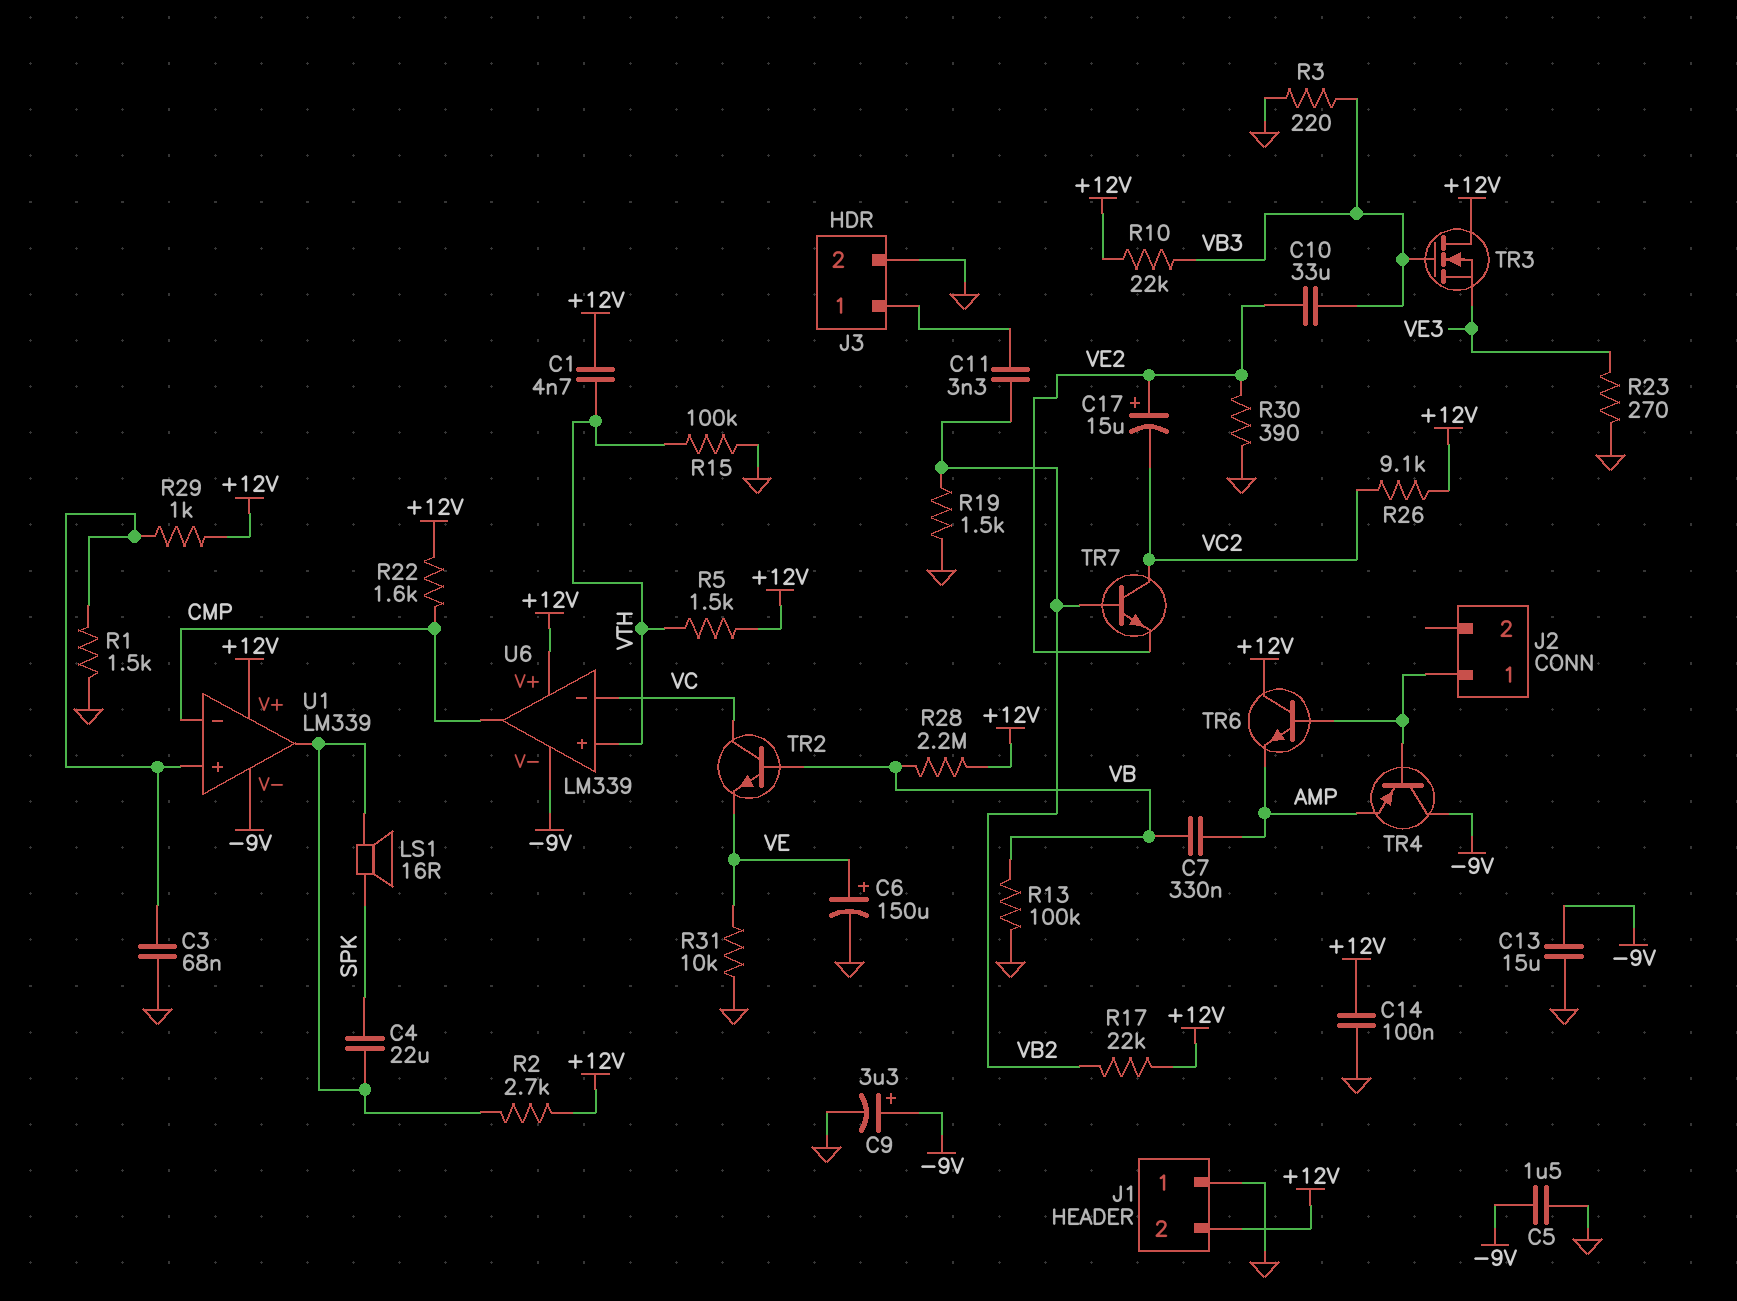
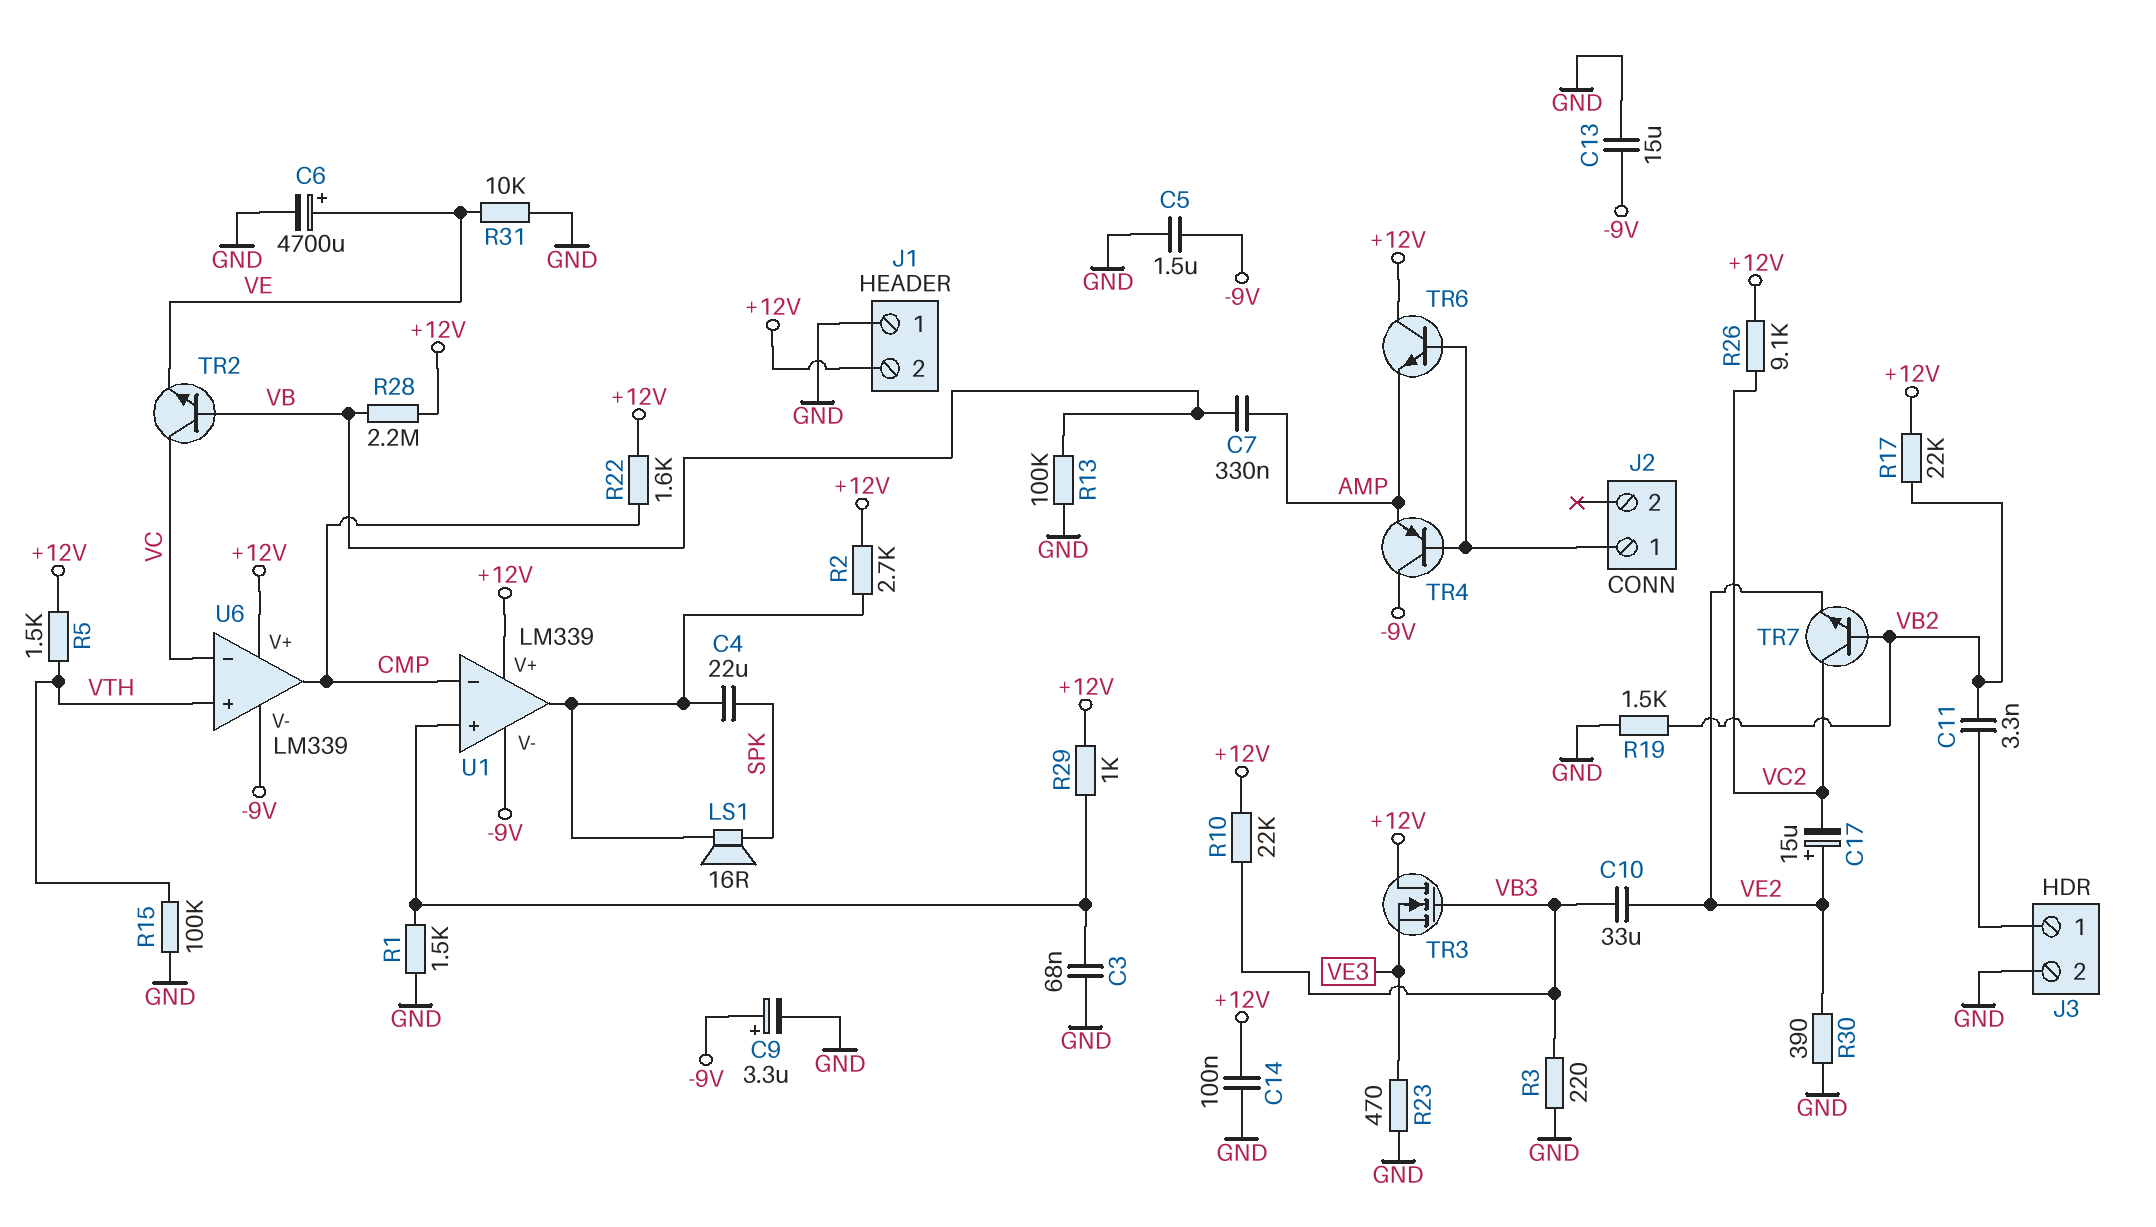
C1: 4.7nF (+12V, VTH) -> none
C6: 150uF (plus VE, minus GND) -> 4700uF (plus VE, minus GND)
R23: 270 (GND, VE3) -> 470 (GND, VE3)

